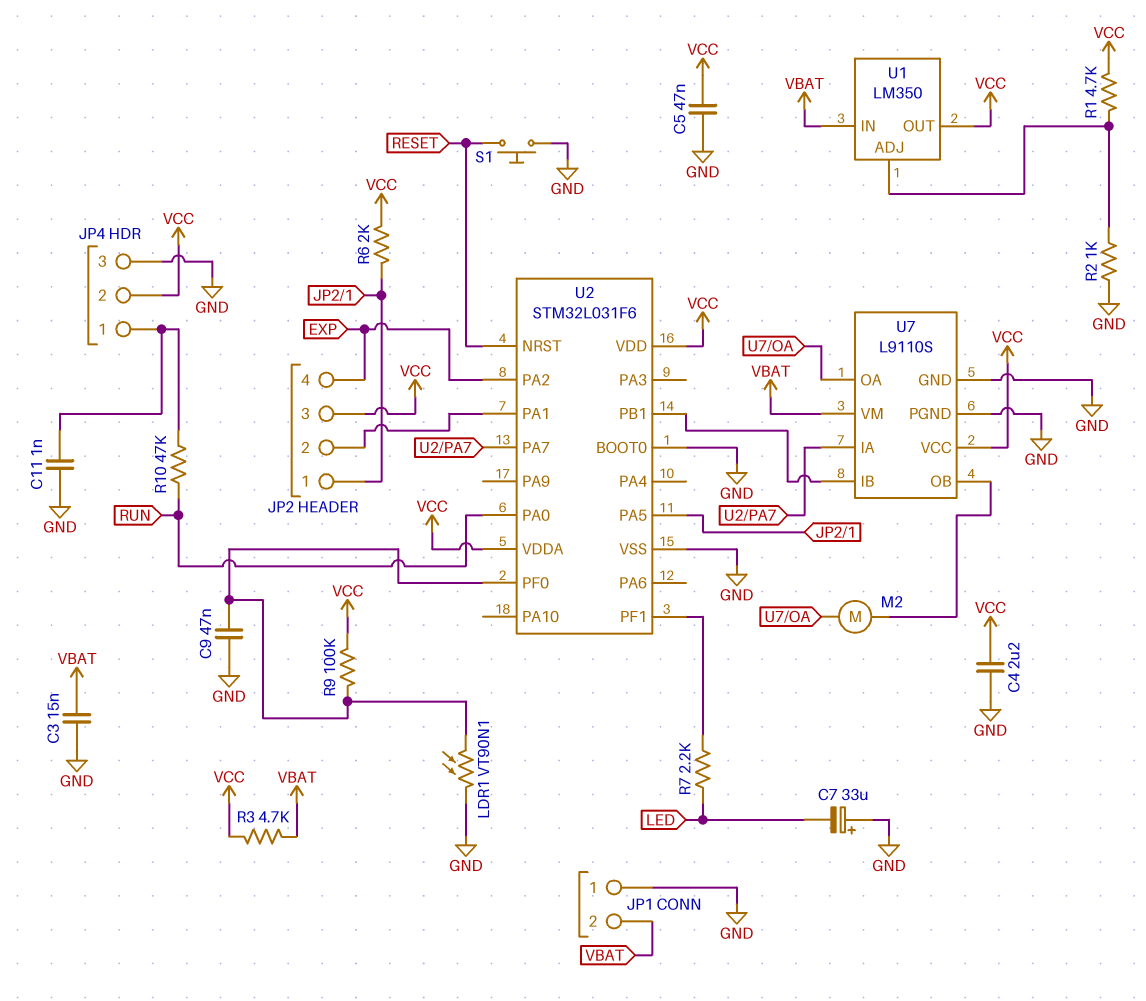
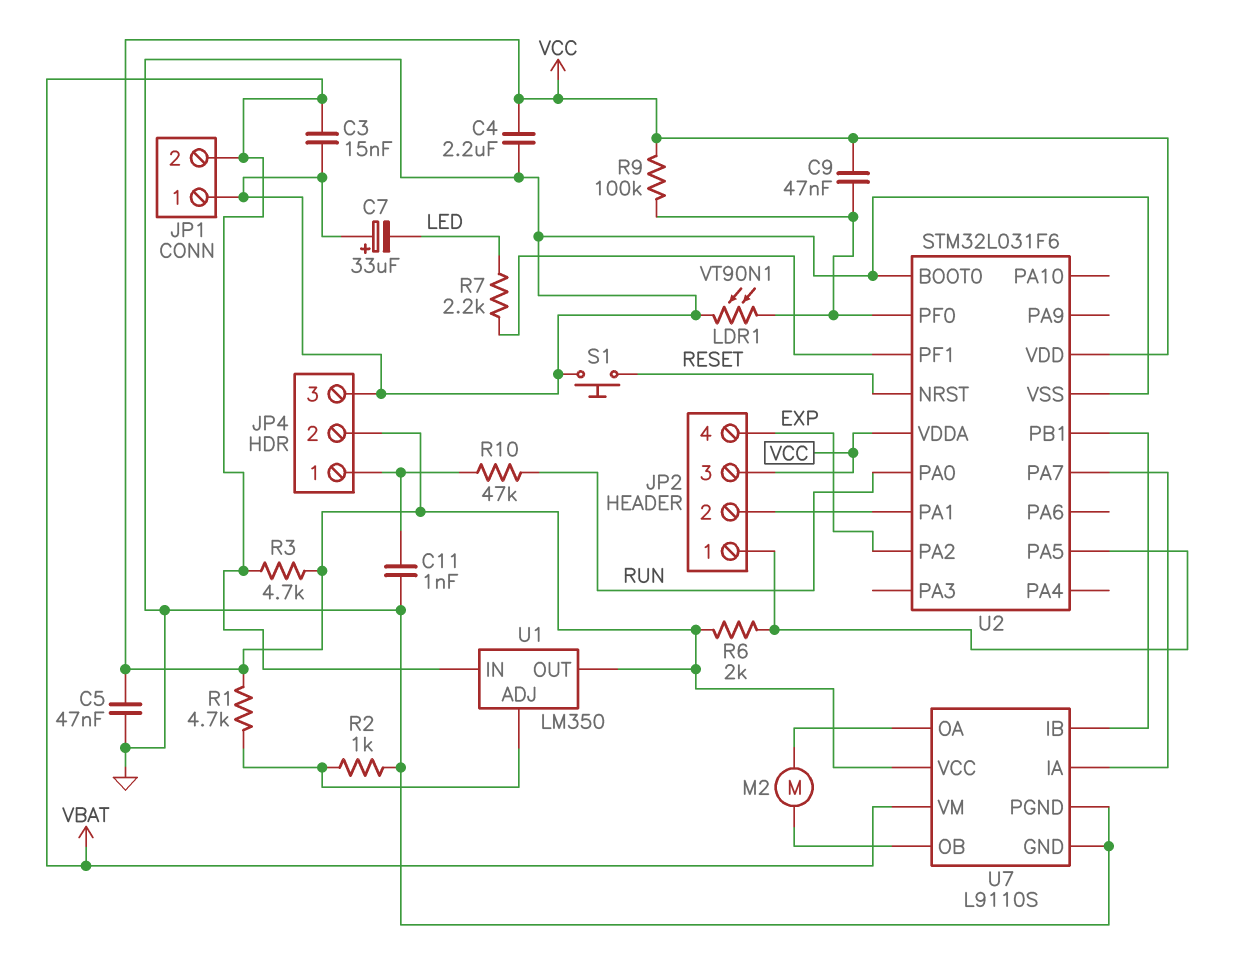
C9: 47nF (GND, U2/PF0) -> 47nF (U2/PF0, VCC)

